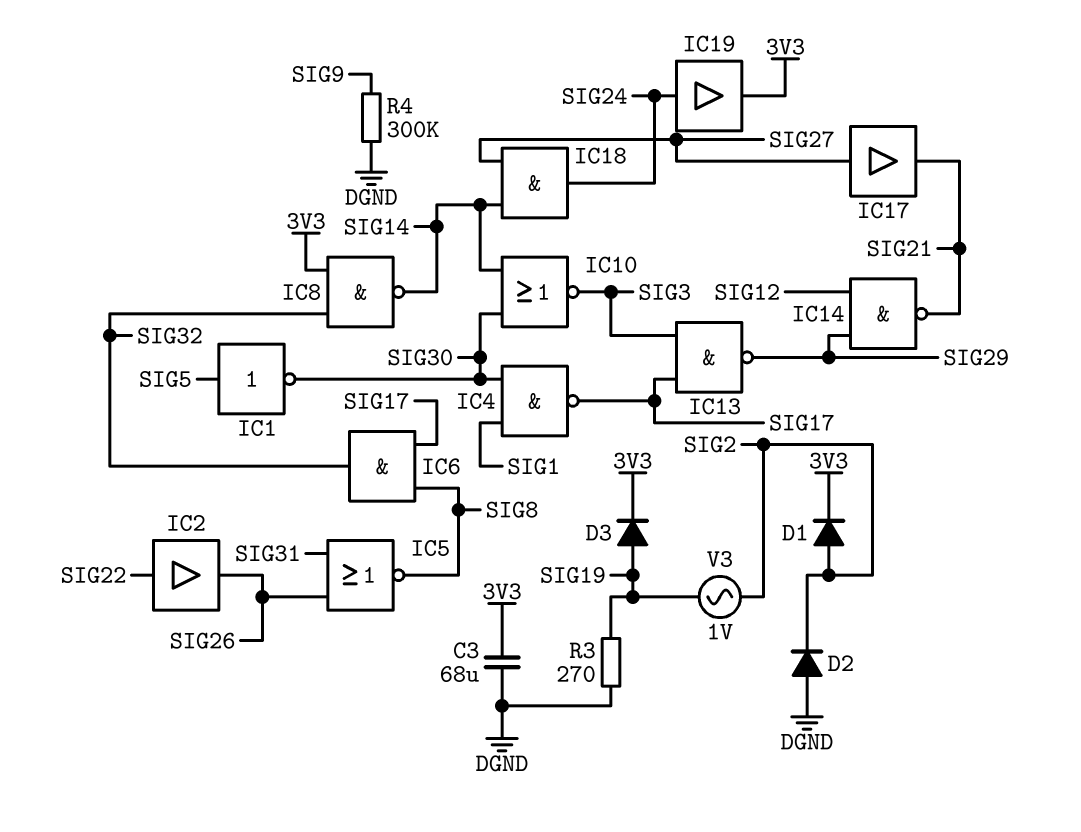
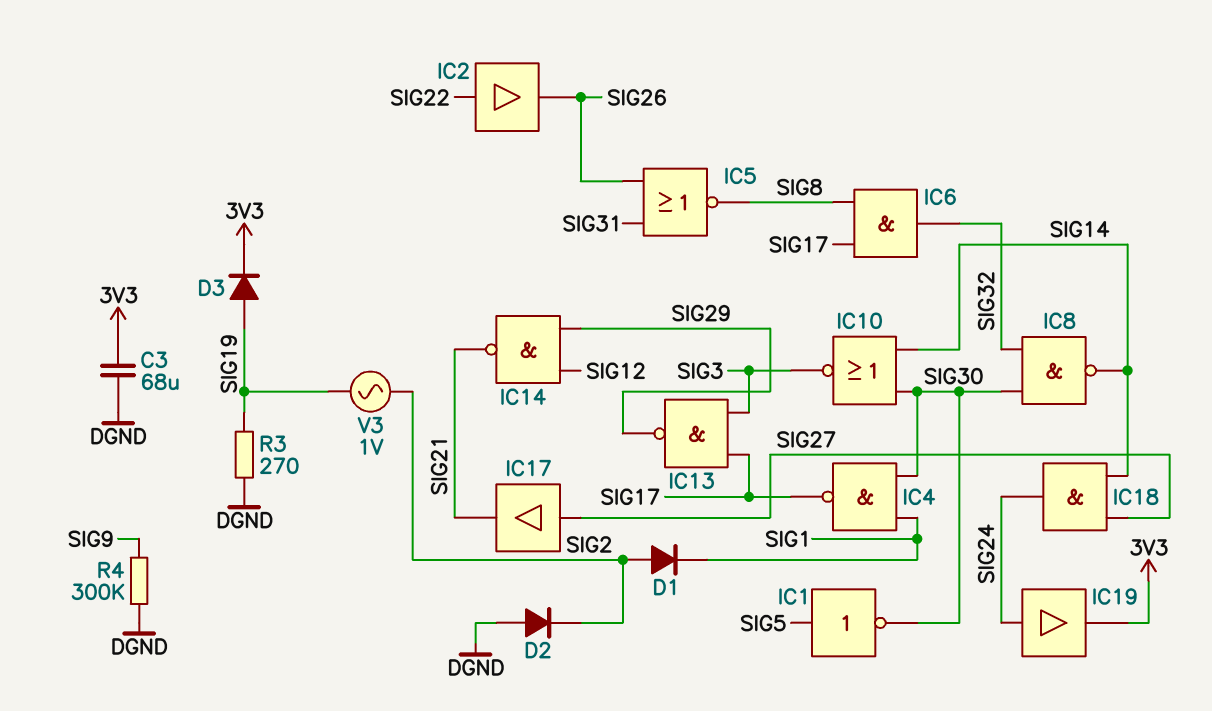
D1: diode (A SIG2, K 3V3) -> diode (A SIG2, K SIG1)
IC8: NAND (in 3V3, in SIG32, out SIG14) -> NAND (in SIG30, in SIG32, out SIG14)

